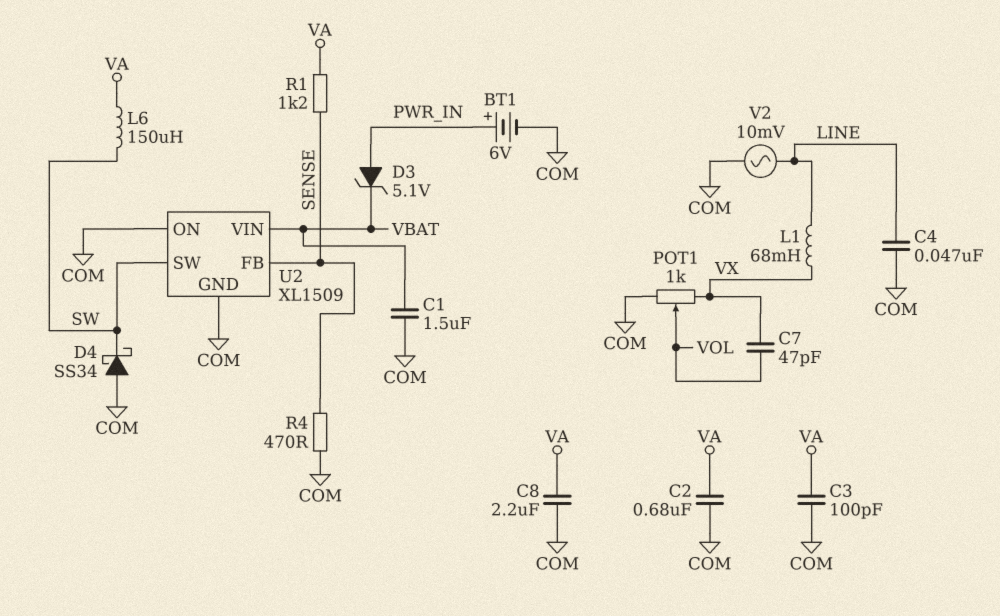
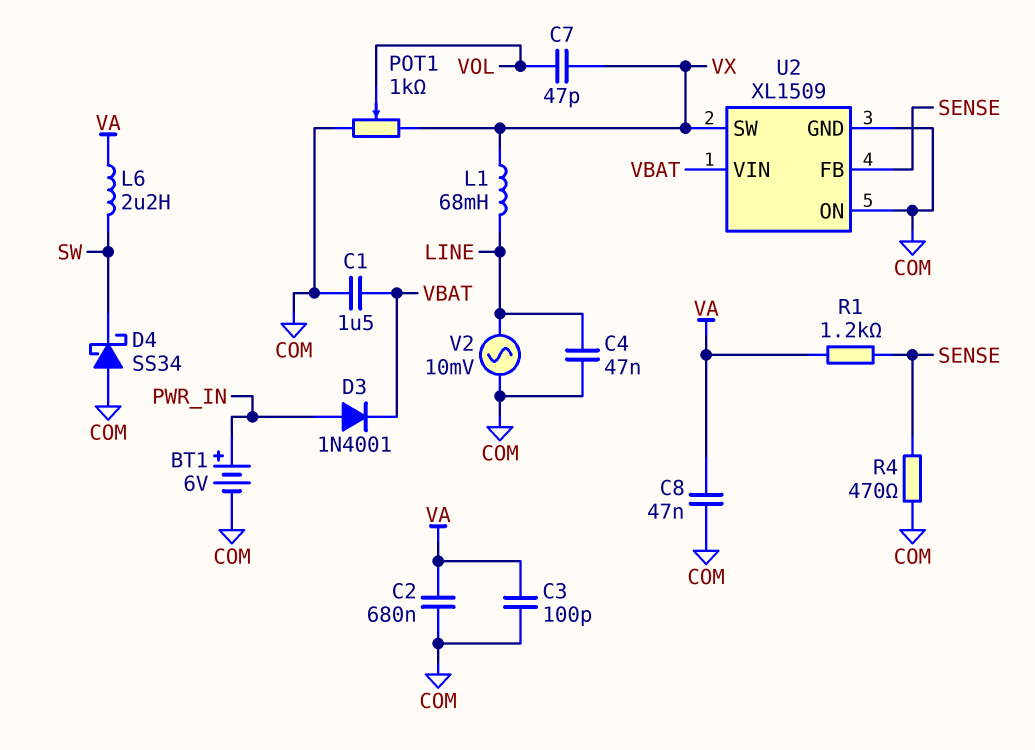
C8: 2.2uF (COM, VA) -> 47nF (COM, VA)
D3: zener 5.1V (A PWR_IN, K VBAT) -> diode 1N4001 (A PWR_IN, K VBAT)
L6: 150uH (SW, VA) -> 2.2uH (SW, VA)
U2 pin SW: SW -> VX

